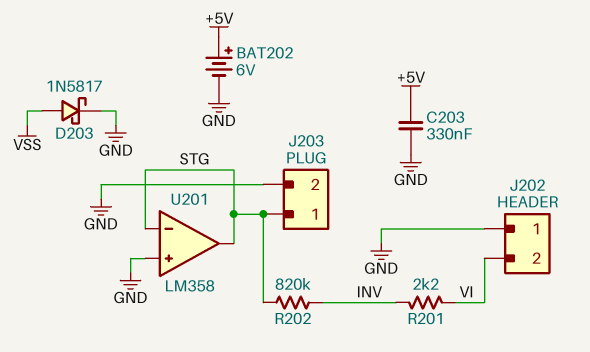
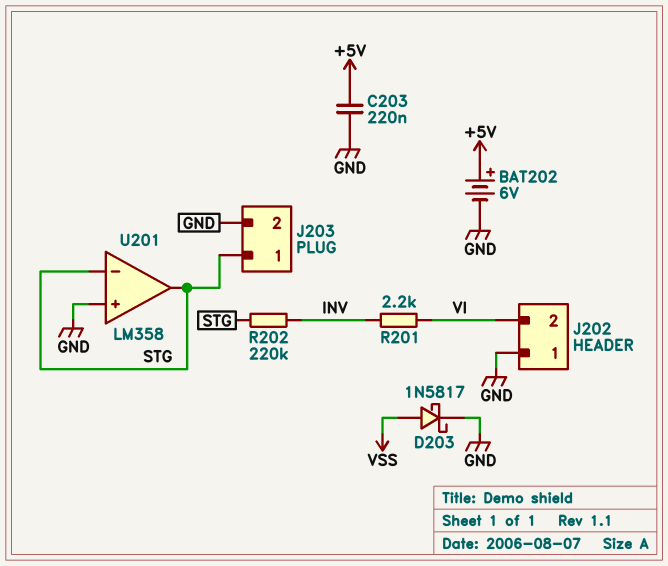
C203: 330nF (+5V, GND) -> 220nF (+5V, GND)
R202: 820k (INV, STG) -> 220k (INV, STG)

